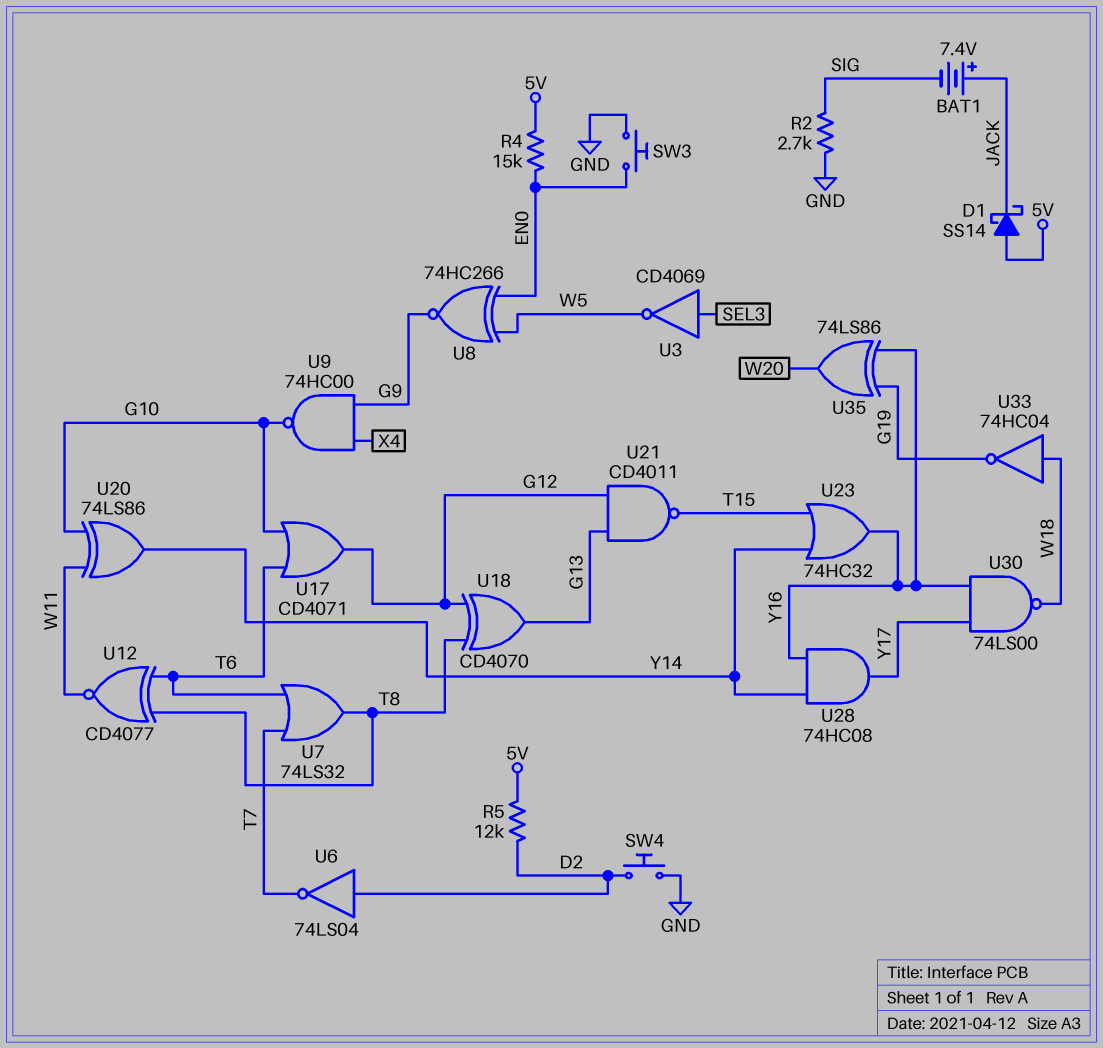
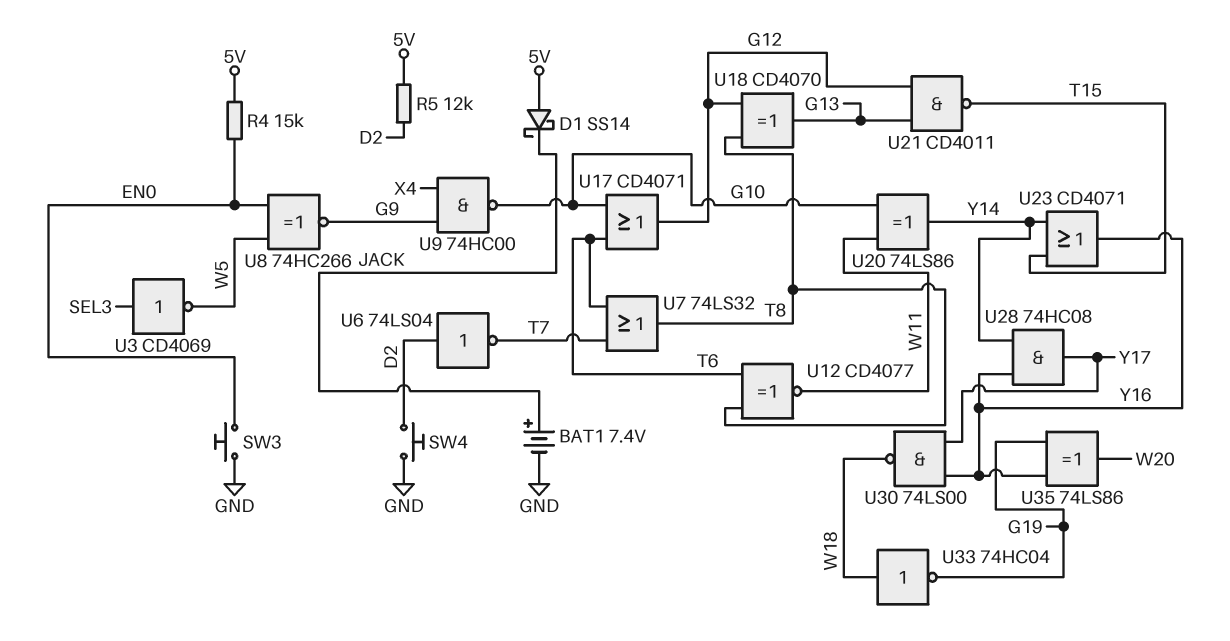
BAT1: 7.4V (plus JACK, minus SIG) -> 7.4V (plus JACK, minus GND)
R2: 2.7k (GND, SIG) -> none
U23: OR 74HC32 (in T15, in Y14, out Y16) -> OR CD4071 (in T15, in Y14, out Y16)

